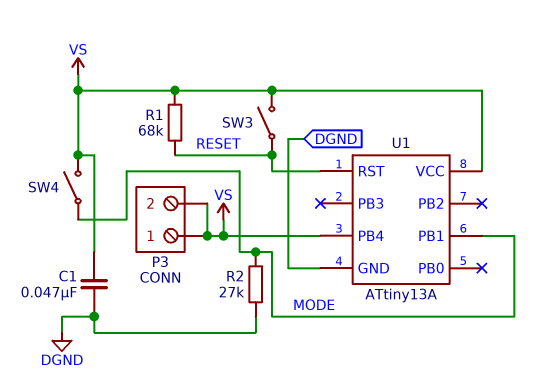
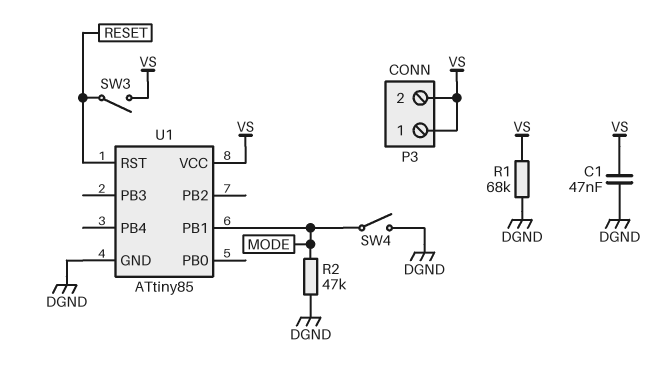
R1: 68k (RESET, VS) -> 68k (DGND, VS)
R2: 27k (DGND, MODE) -> 47k (DGND, MODE)
SW4: switch (MODE, VS) -> switch (DGND, MODE)
U1: ATtiny13A -> ATtiny85
U1 pin PB4: VS -> none

